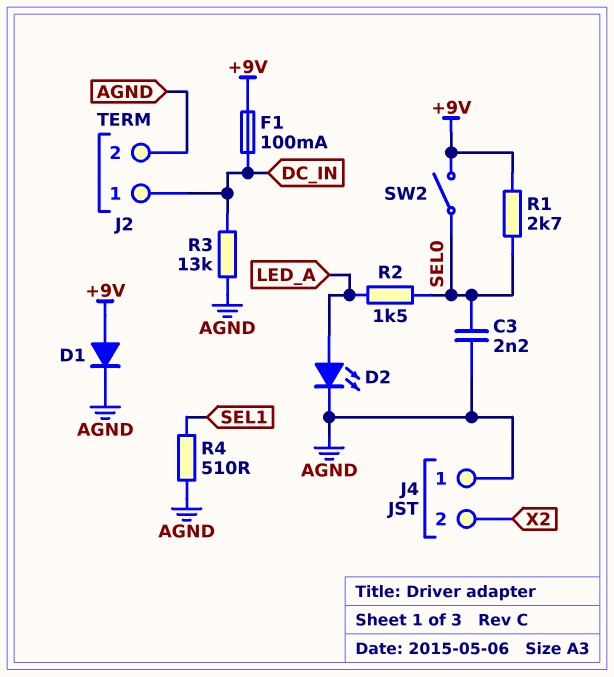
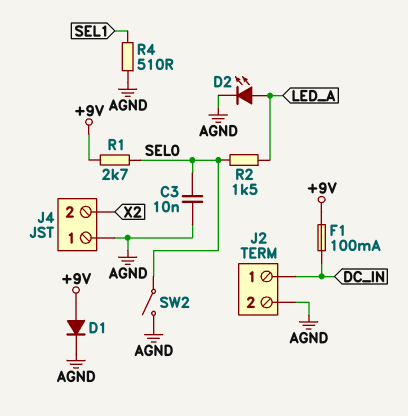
C3: 2.2nF (AGND, SEL0) -> 10nF (AGND, SEL0)
R3: 13k (AGND, DC_IN) -> none
SW2: switch (+9V, SEL0) -> switch (AGND, SEL0)

